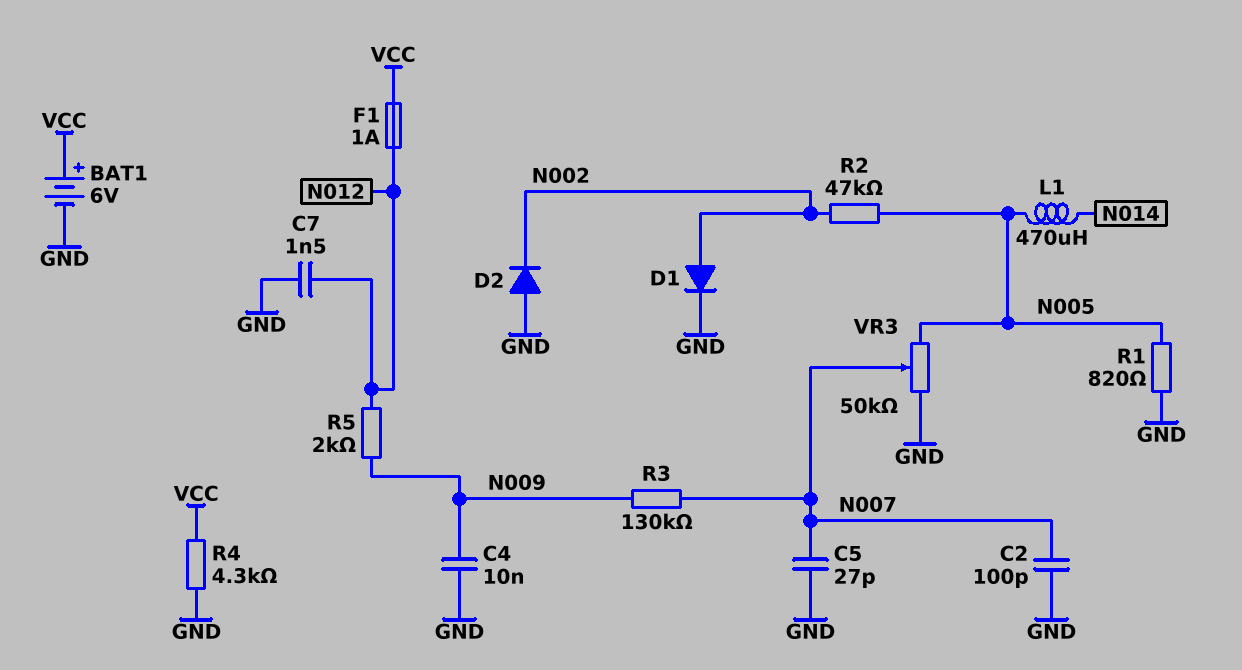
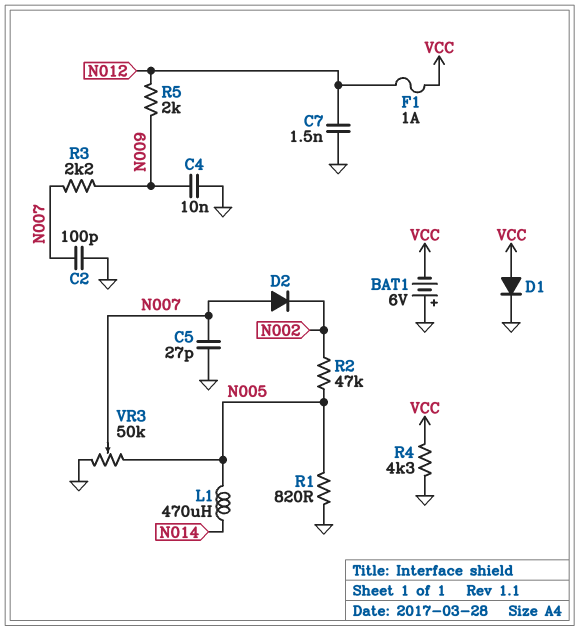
BAT1: 6V (plus VCC, minus GND) -> 6V (plus GND, minus VCC)
D1: diode (A N002, K GND) -> diode (A VCC, K GND)
D2: diode (A GND, K N002) -> diode (A N007, K N002)
R3: 130k (N007, N009) -> 2.2k (N007, N009)

